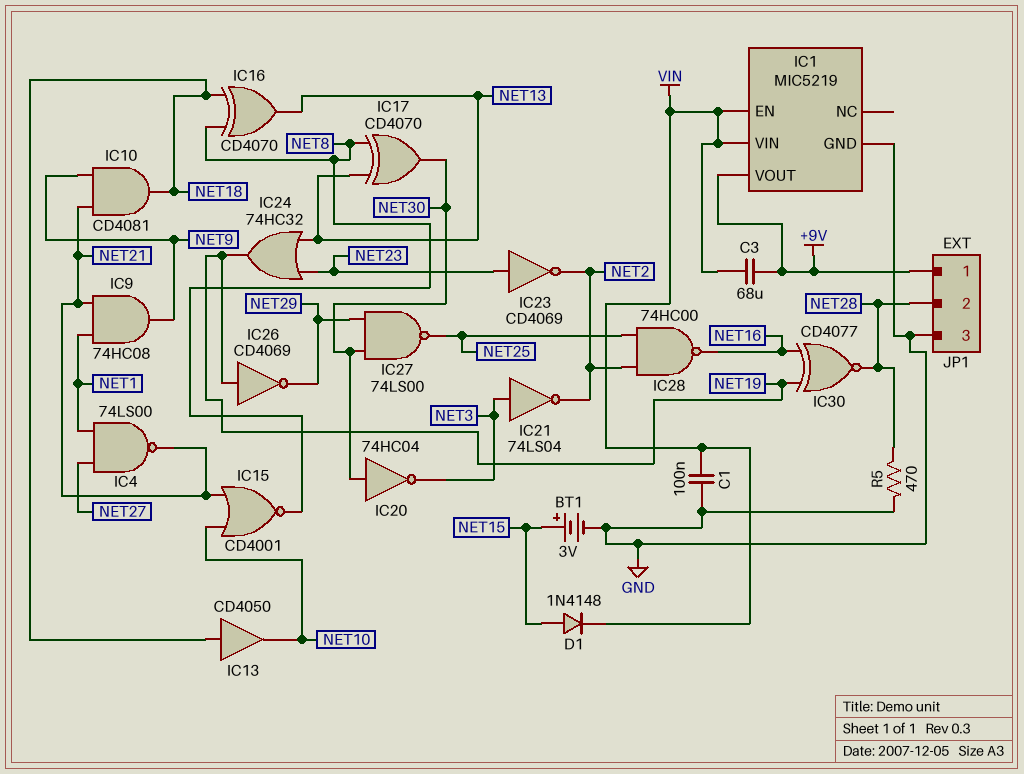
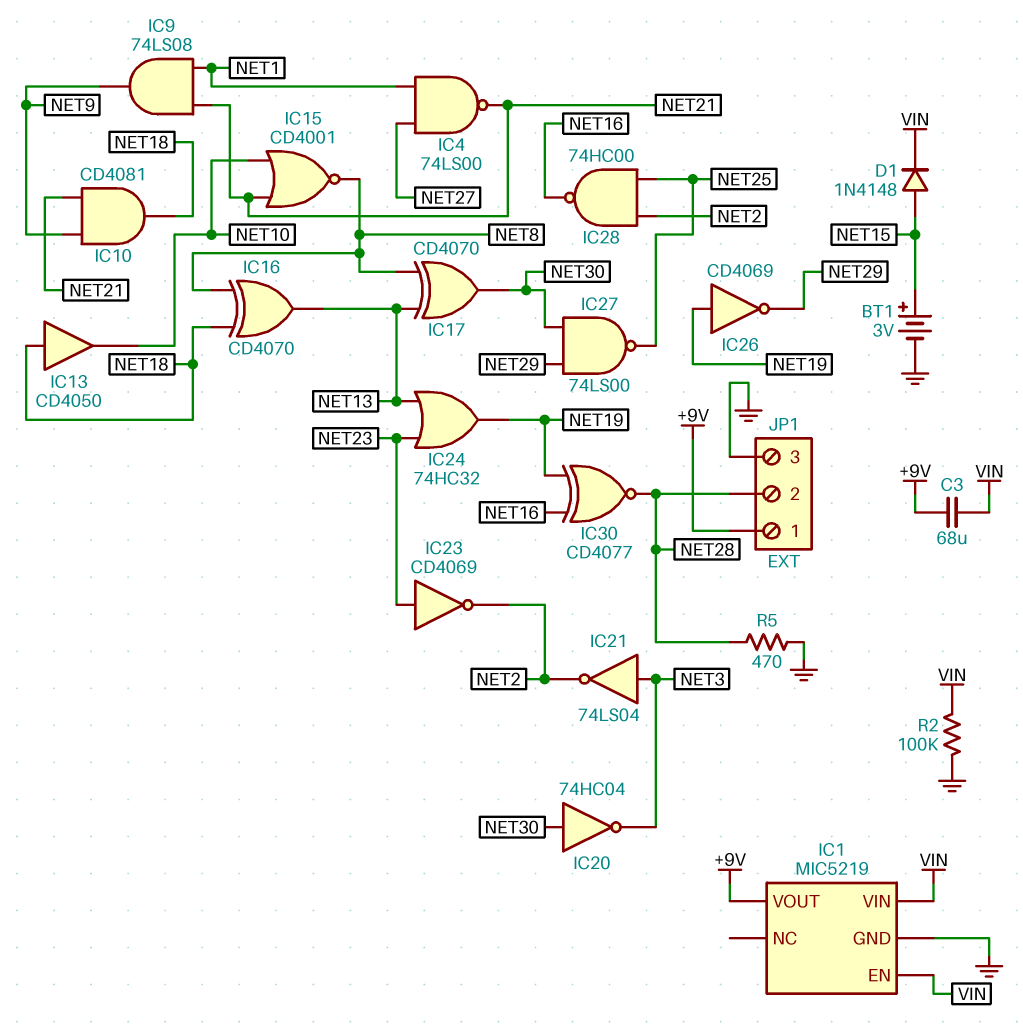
C1: 100nF (GND, VIN) -> none
IC9: AND 74HC08 (in NET1, in NET21, out NET9) -> AND 74LS08 (in NET1, in NET21, out NET9)
R2: none -> 100k (GND, VIN)

